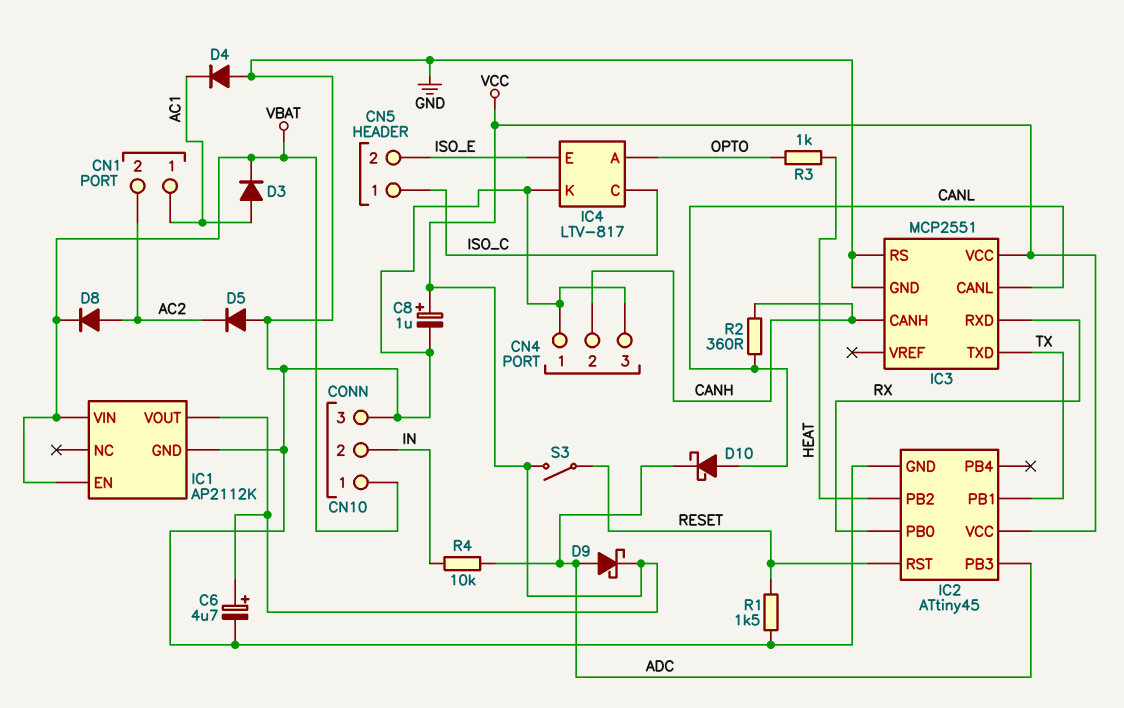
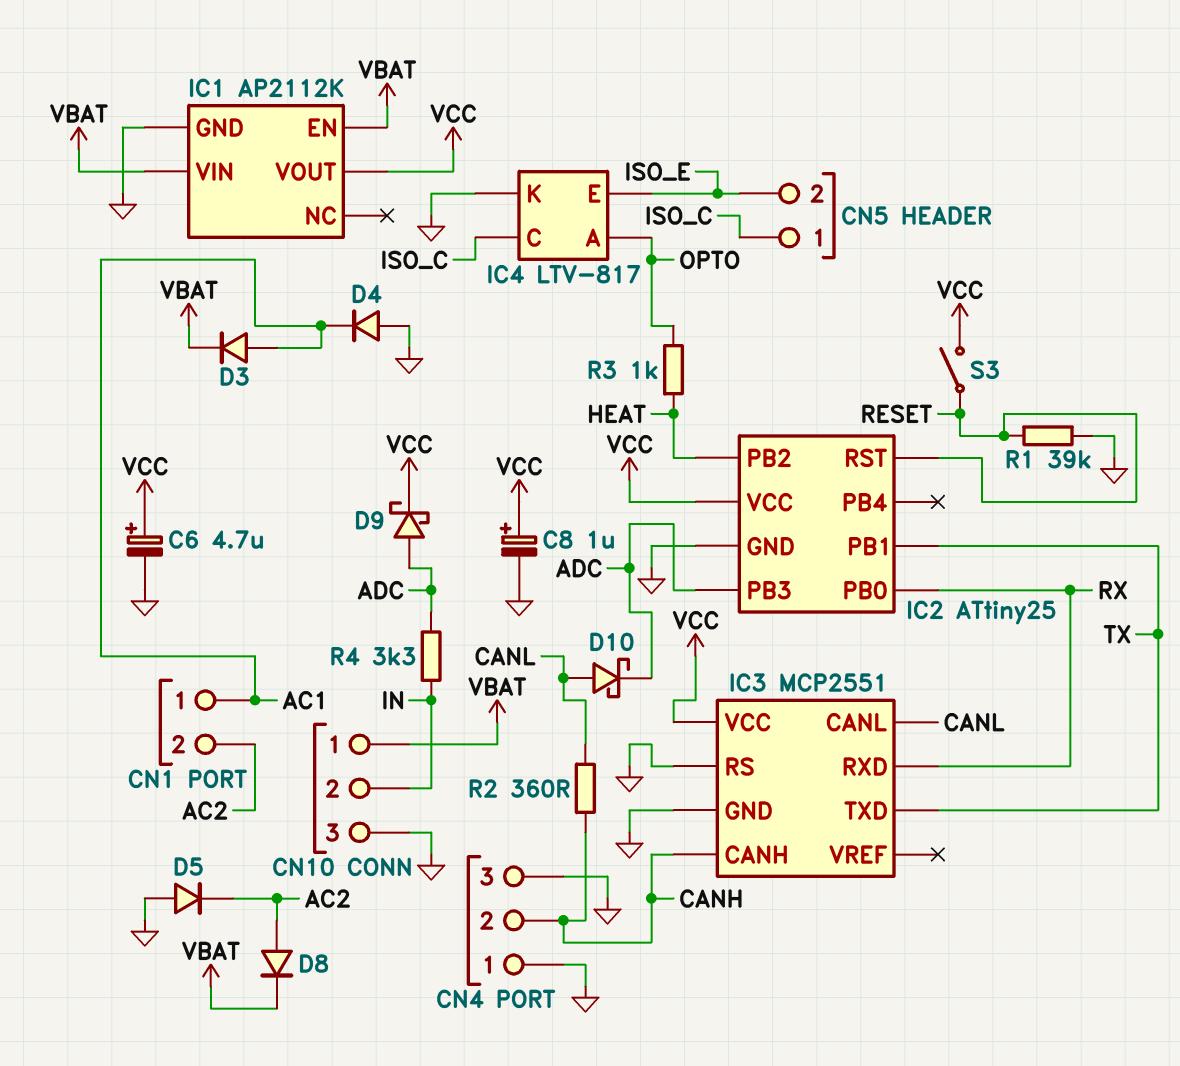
IC2: ATtiny45 -> ATtiny25
R1: 1.5k (GND, RESET) -> 39k (GND, RESET)
R4: 10k (ADC, IN) -> 3.3k (ADC, IN)

